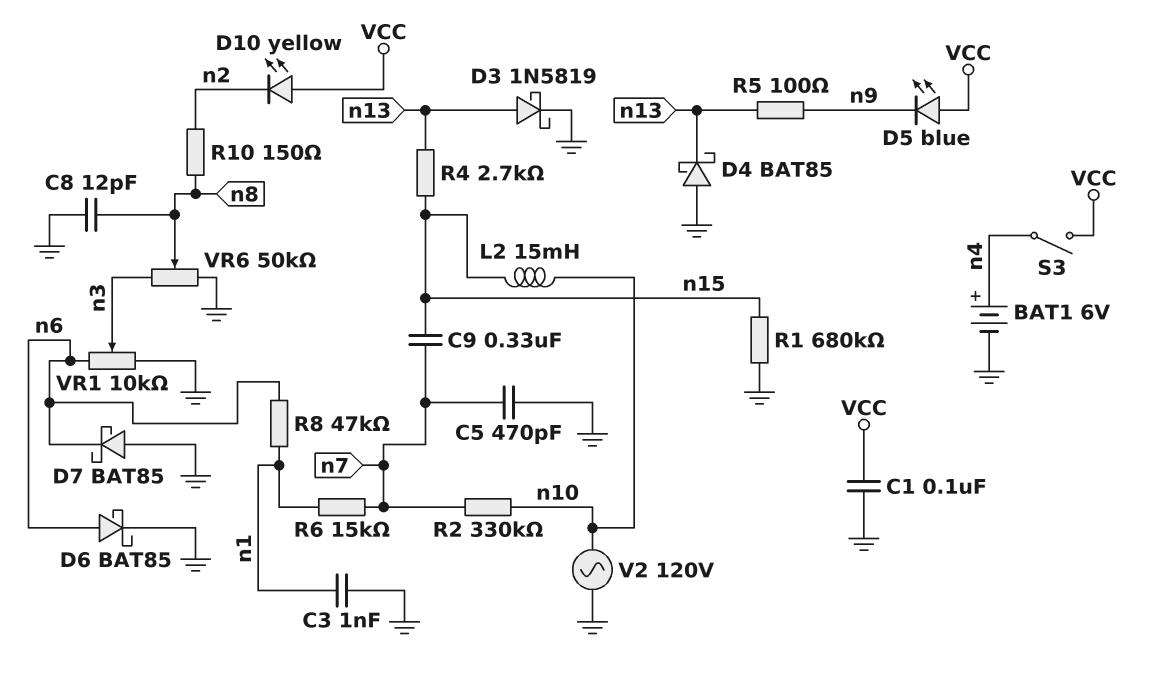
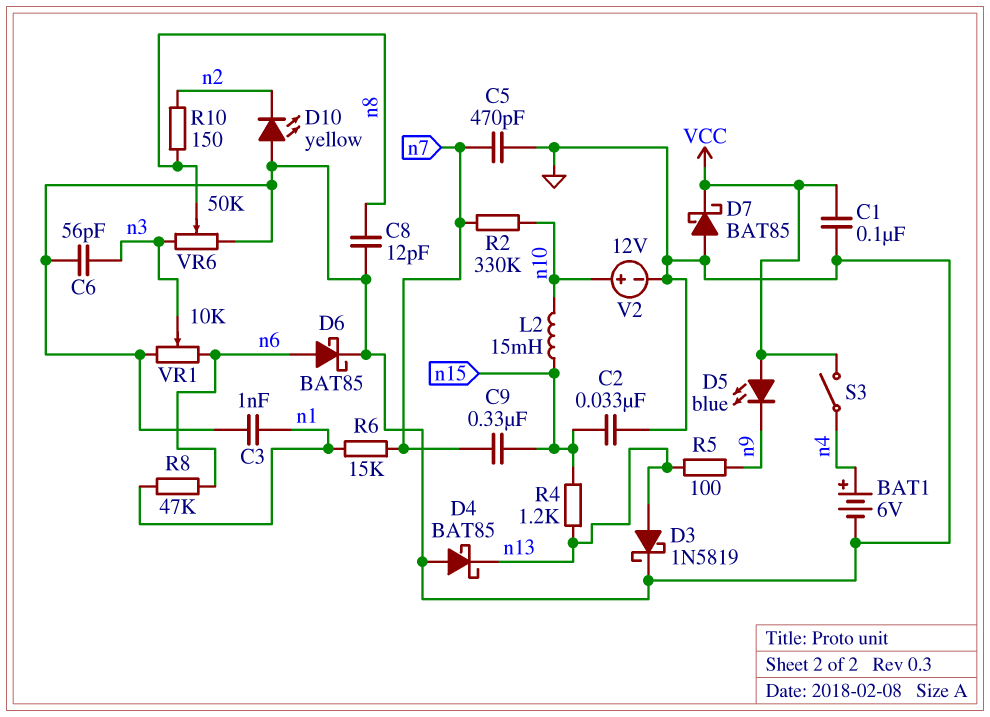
C2: none -> 33nF (GND, n15)
C6: none -> 56pF (GND, n3)
D7: schottky BAT85 (A GND, K n6) -> schottky BAT85 (A GND, K VCC)
D10: LED yellow (A VCC, K n2) -> LED yellow (A GND, K n2)
R1: 680k (GND, n15) -> none
R4: 2.7k (n13, n15) -> 1.2k (n13, n15)
V2: AC 120V (GND, n10) -> 12V (plus n10, minus GND)

